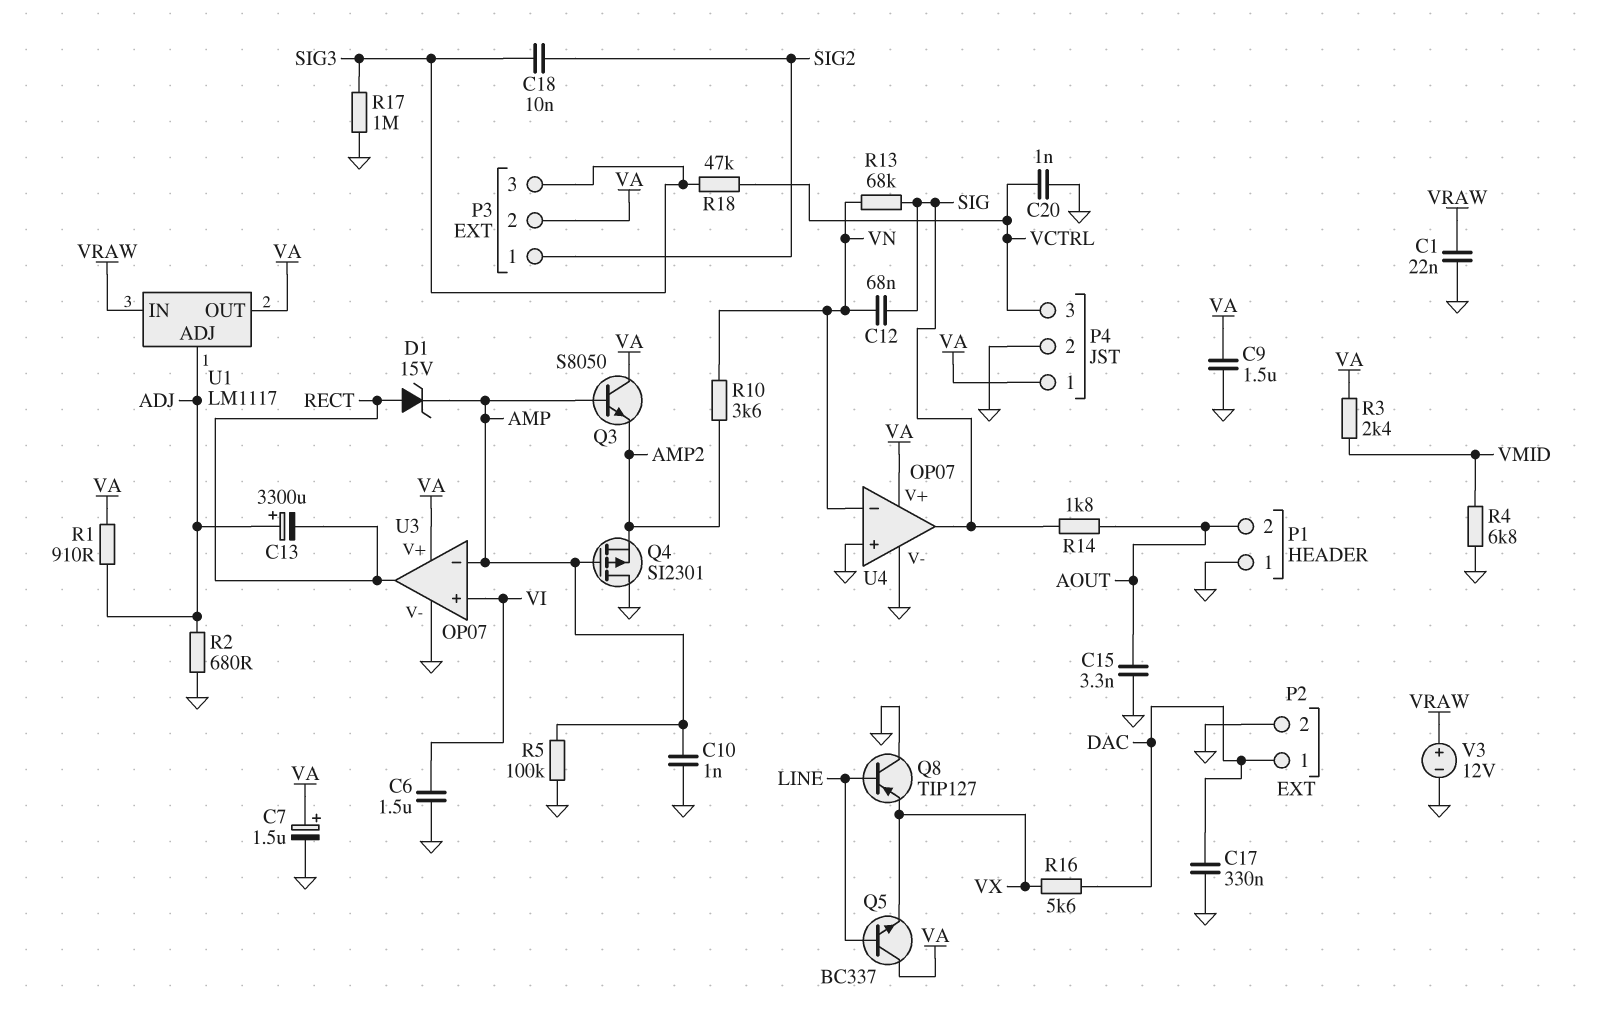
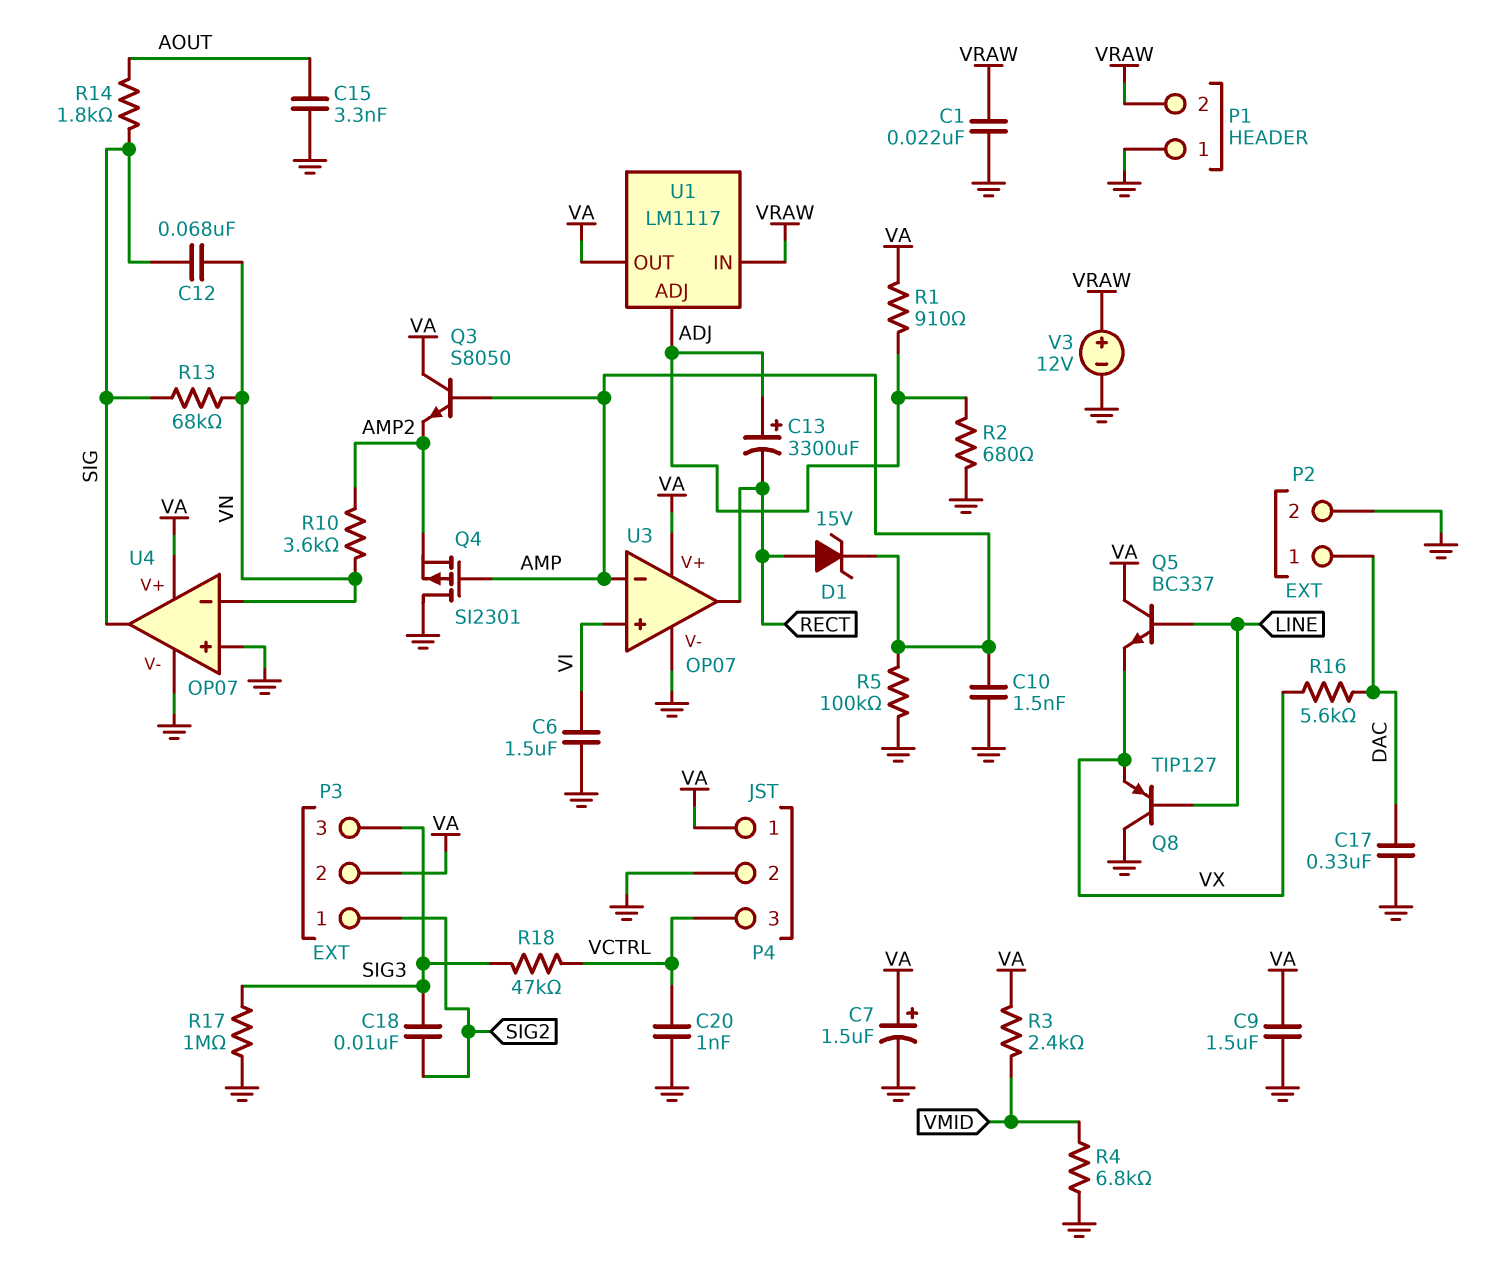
C10: 1nF (AMP, GND) -> 1.5nF (AMP, GND)
P1 pin 2: AOUT -> VRAW

